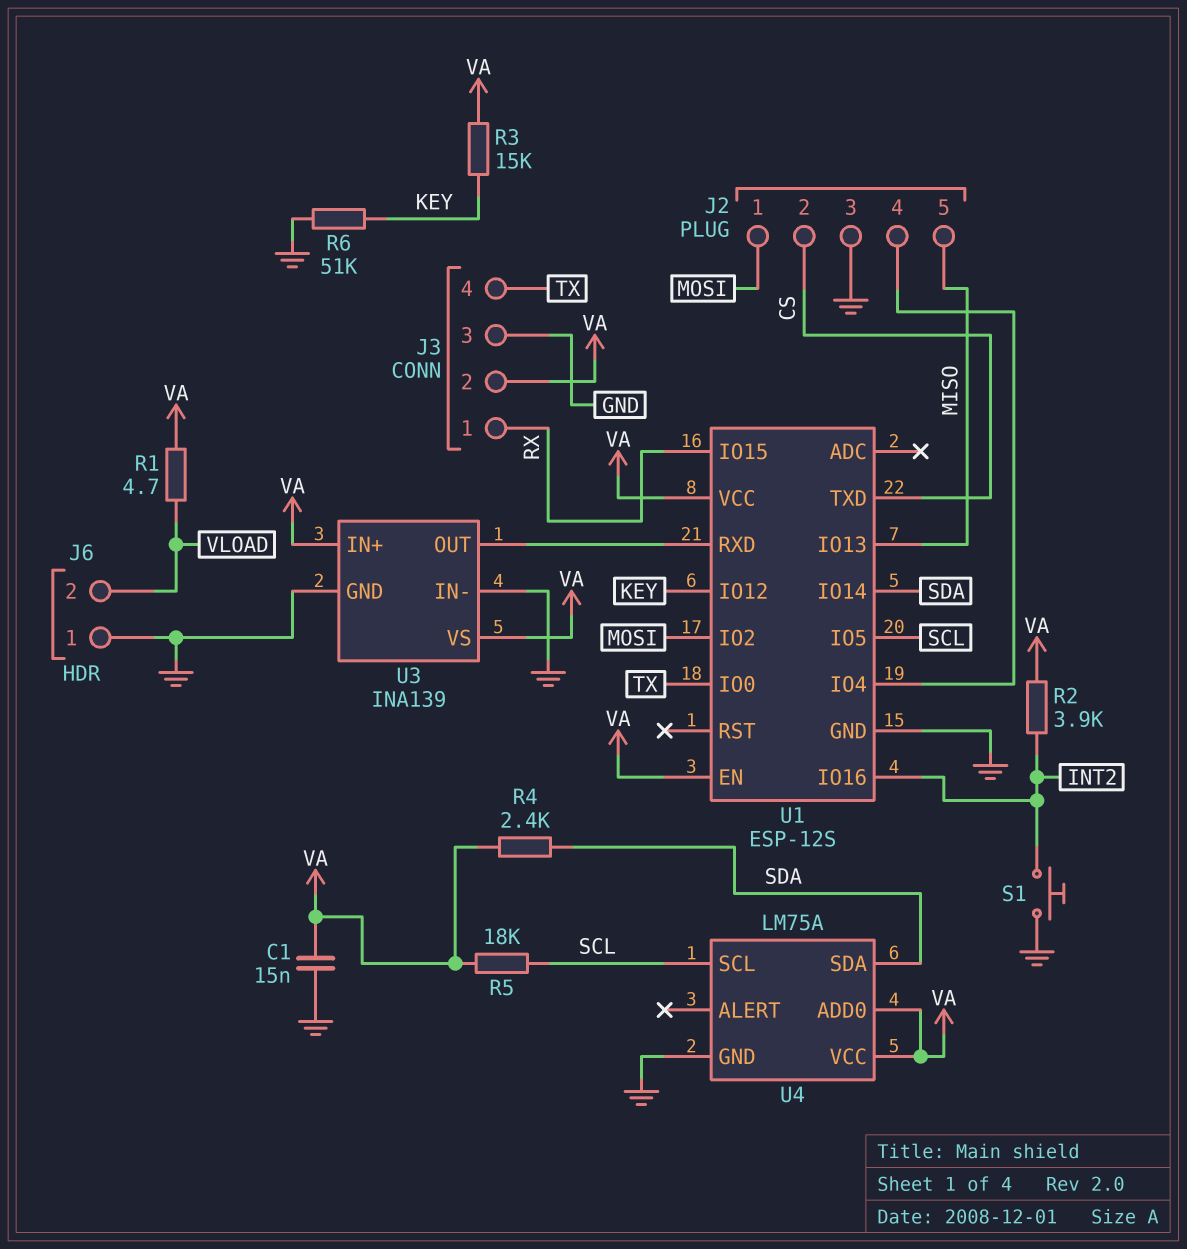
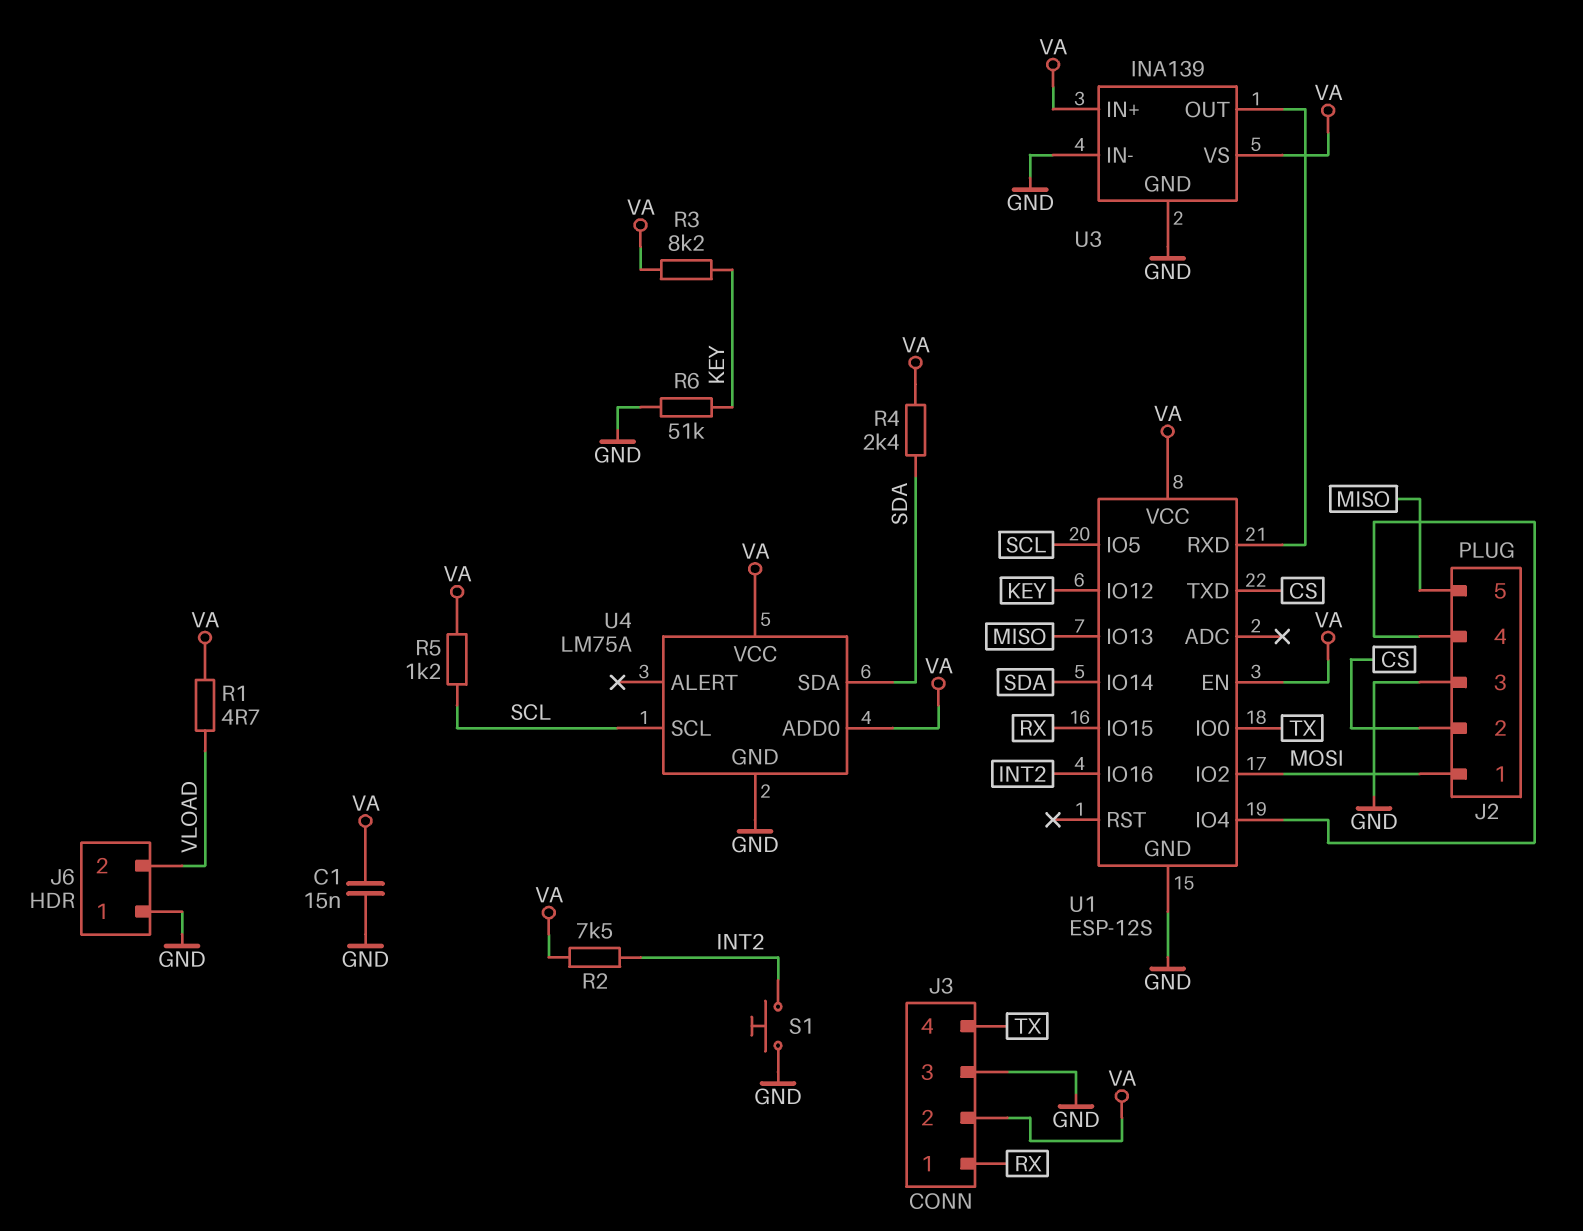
R2: 3.9k (INT2, VA) -> 7.5k (INT2, VA)
R3: 15k (KEY, VA) -> 8.2k (KEY, VA)
R5: 18k (SCL, VA) -> 1.2k (SCL, VA)

